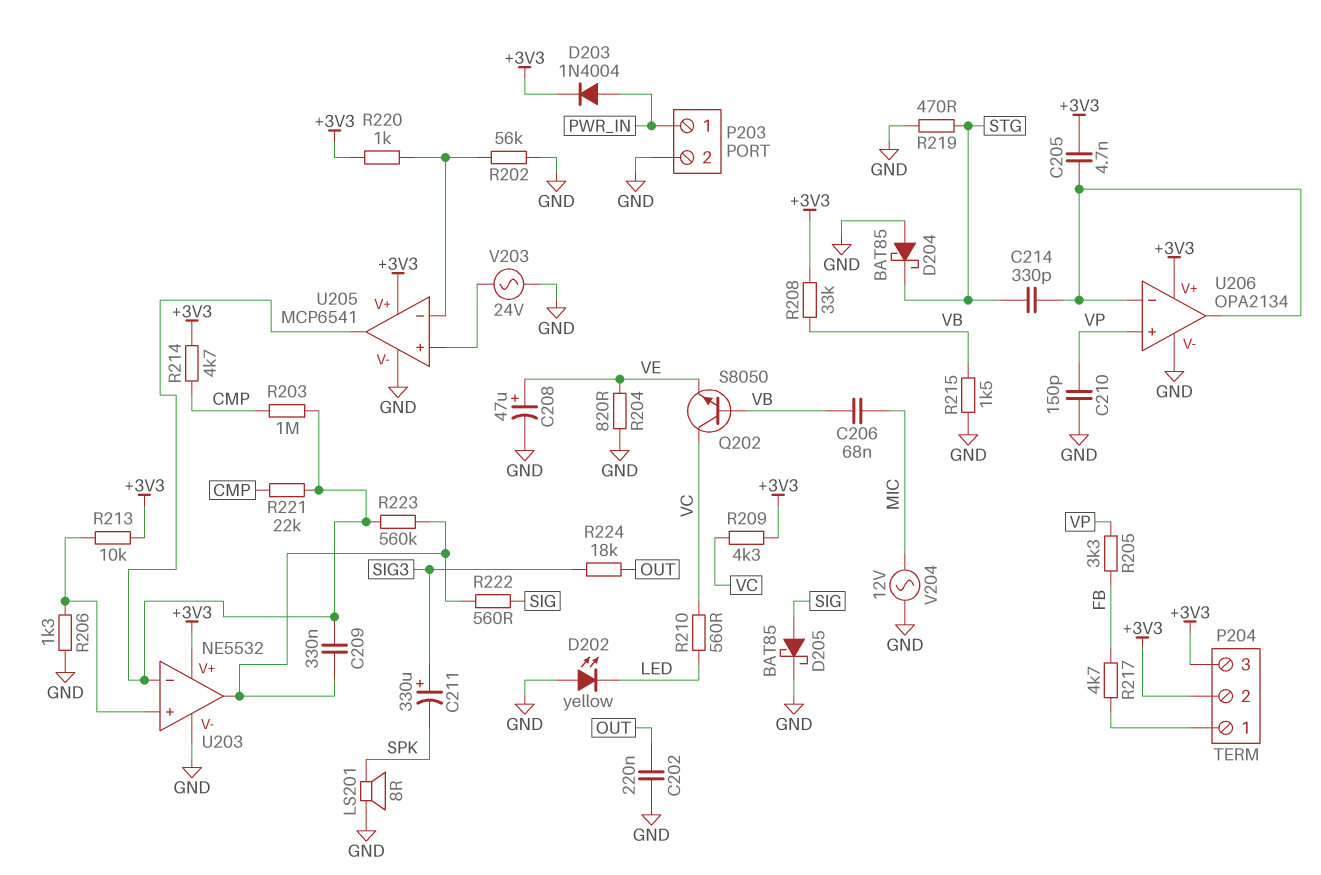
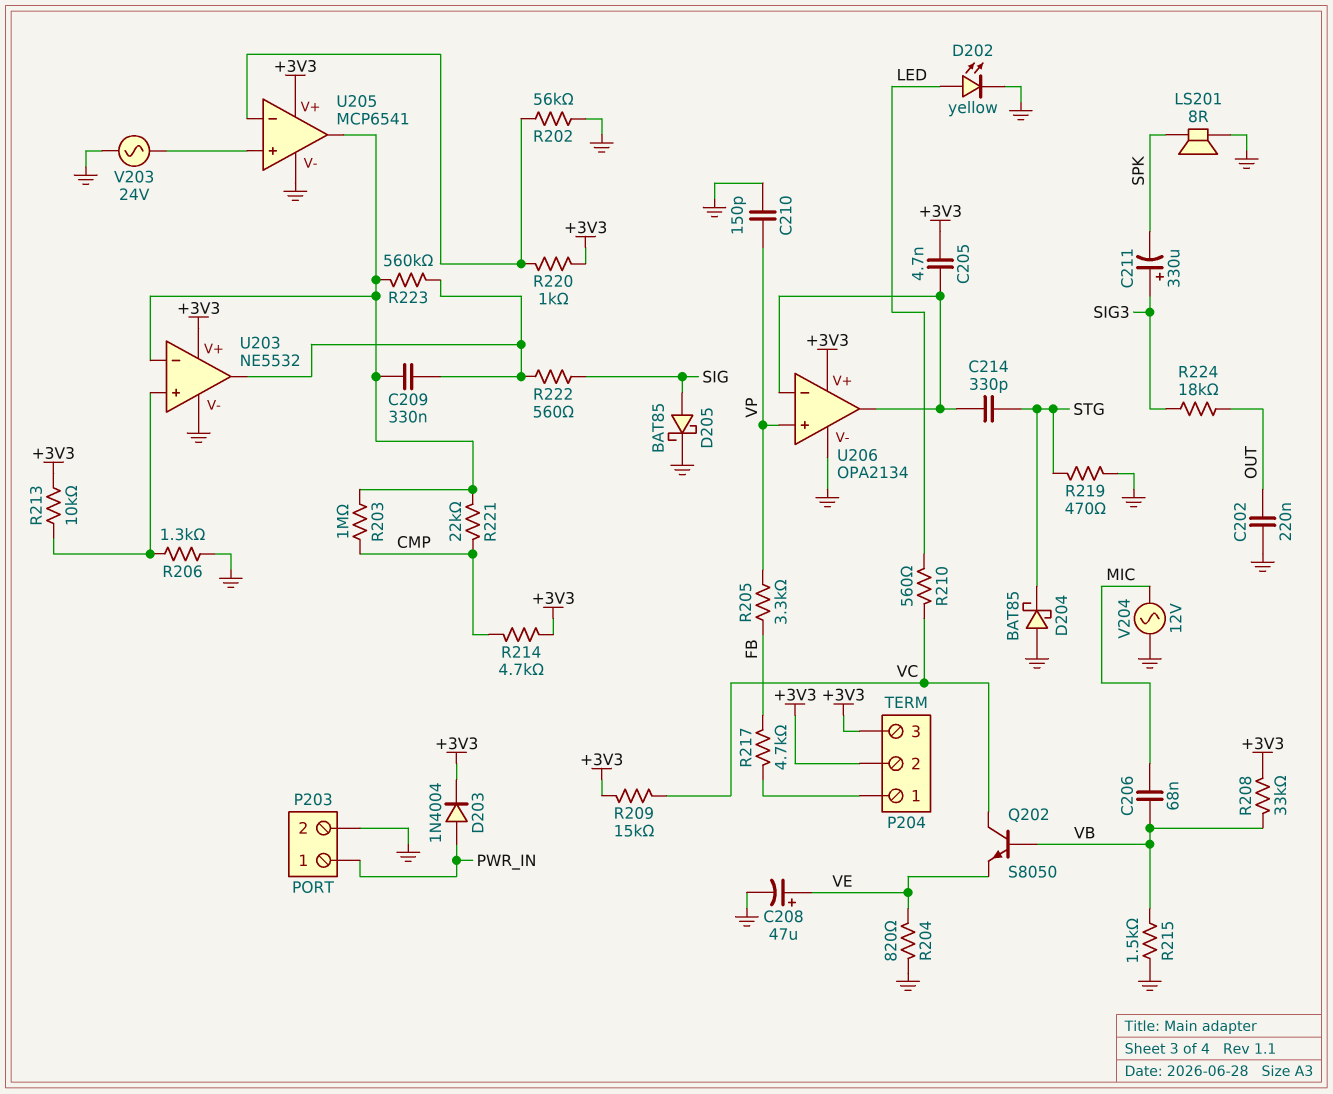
D202: LED yellow (A GND, K LED) -> LED yellow (A LED, K GND)
R209: 4.3k (+3V3, VC) -> 15k (+3V3, VC)

